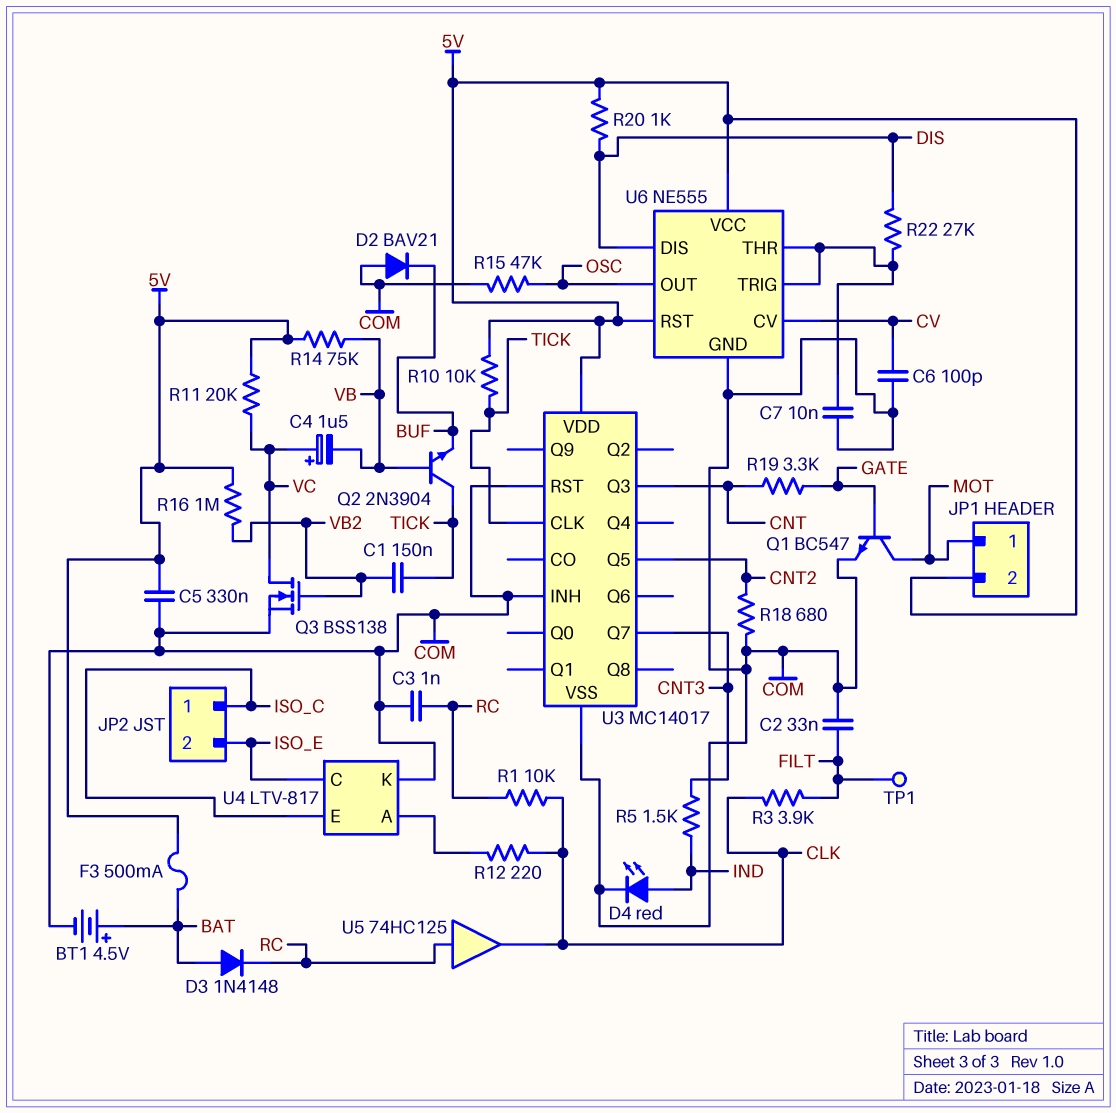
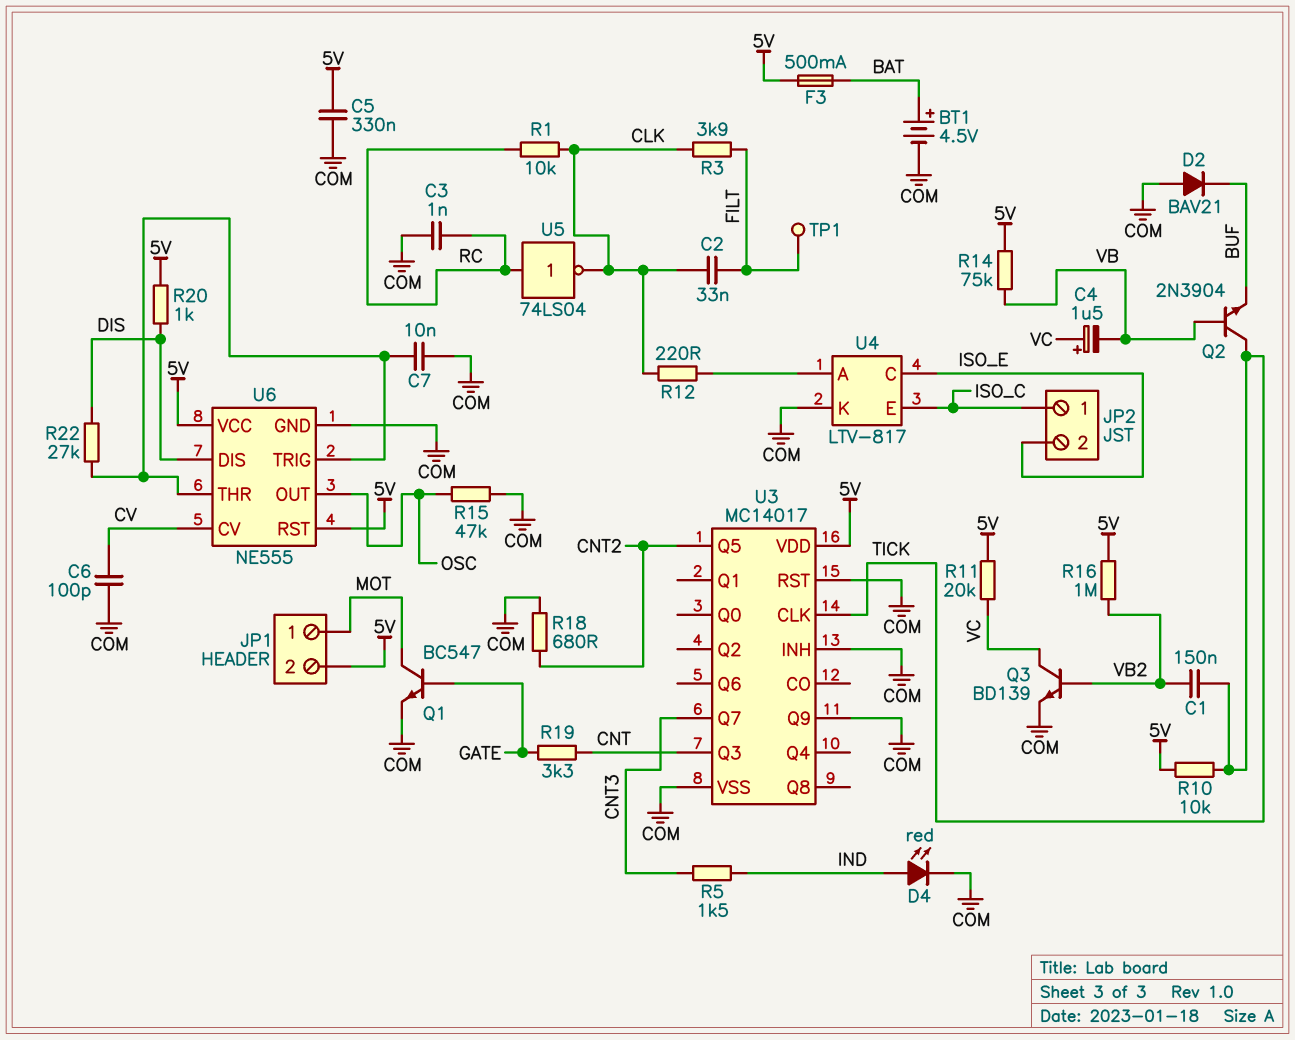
C2: 33nF (COM, FILT) -> 33nF (CLK, FILT)
D3: diode 1N4148 (A BAT, K RC) -> none
Q3: NMOS BSS138 (G VB2, D VC, S COM) -> NPN BD139 (B VB2, C VC, E COM)
U3 pin Q9: none -> COM
U5: buffer 74HC125 (in RC, out CLK) -> NOT 74LS04 (in RC, out CLK)

